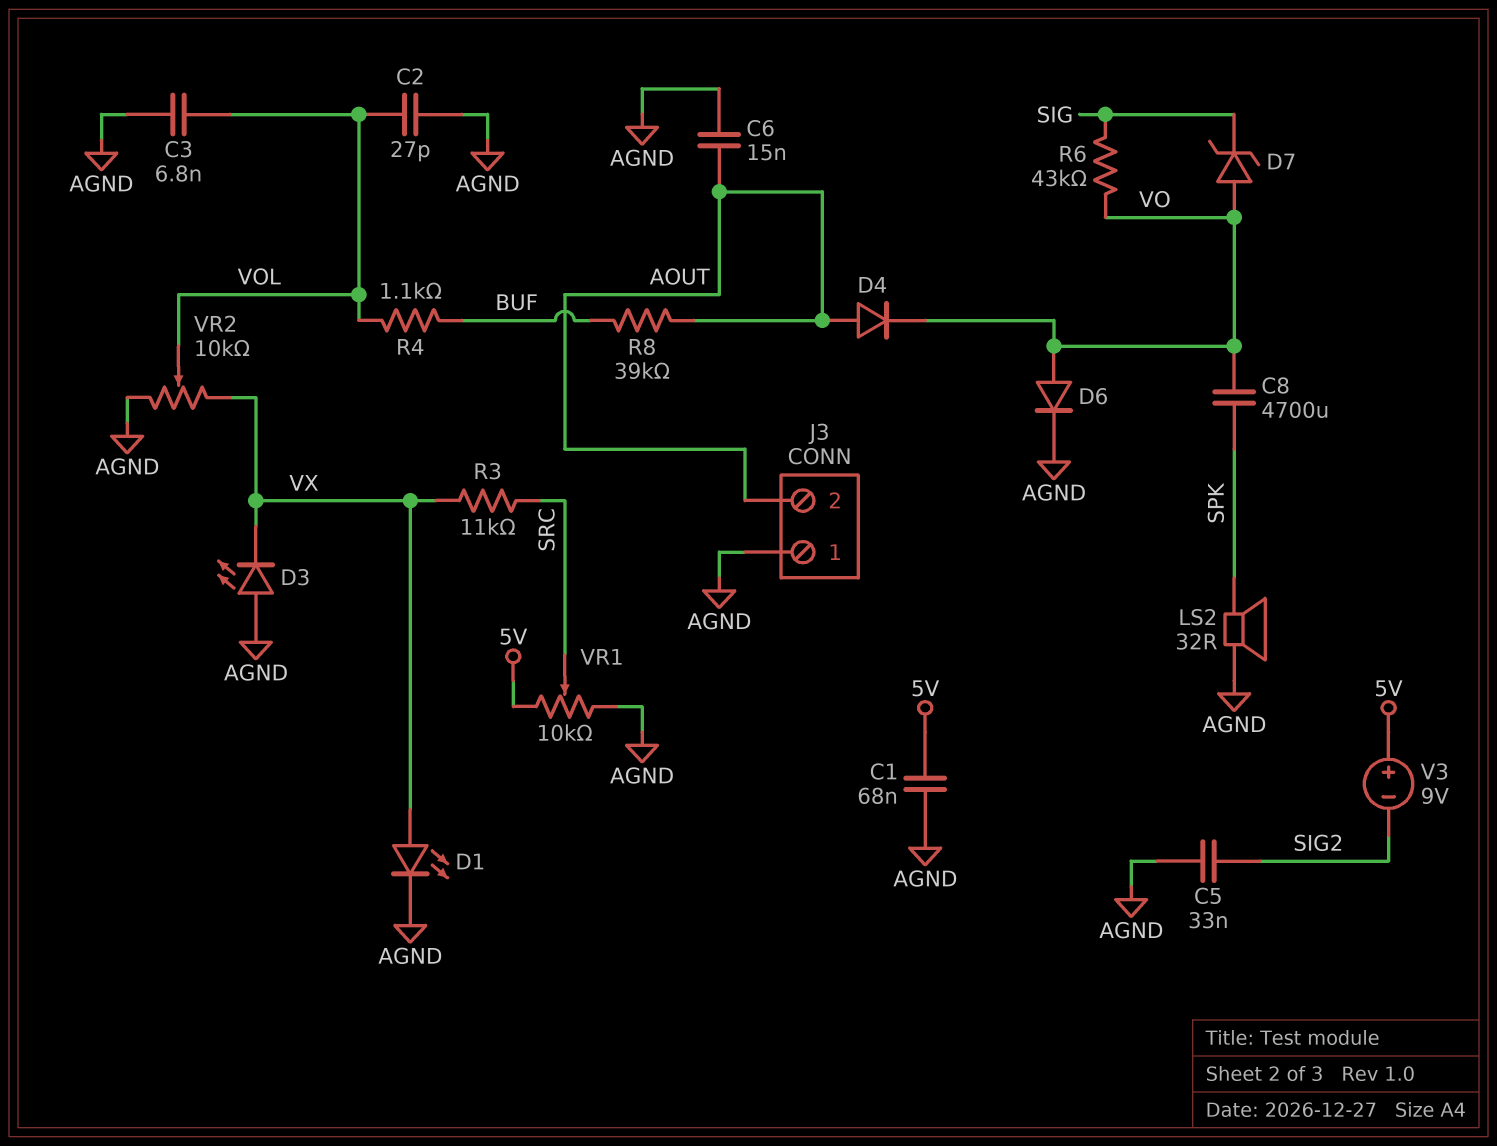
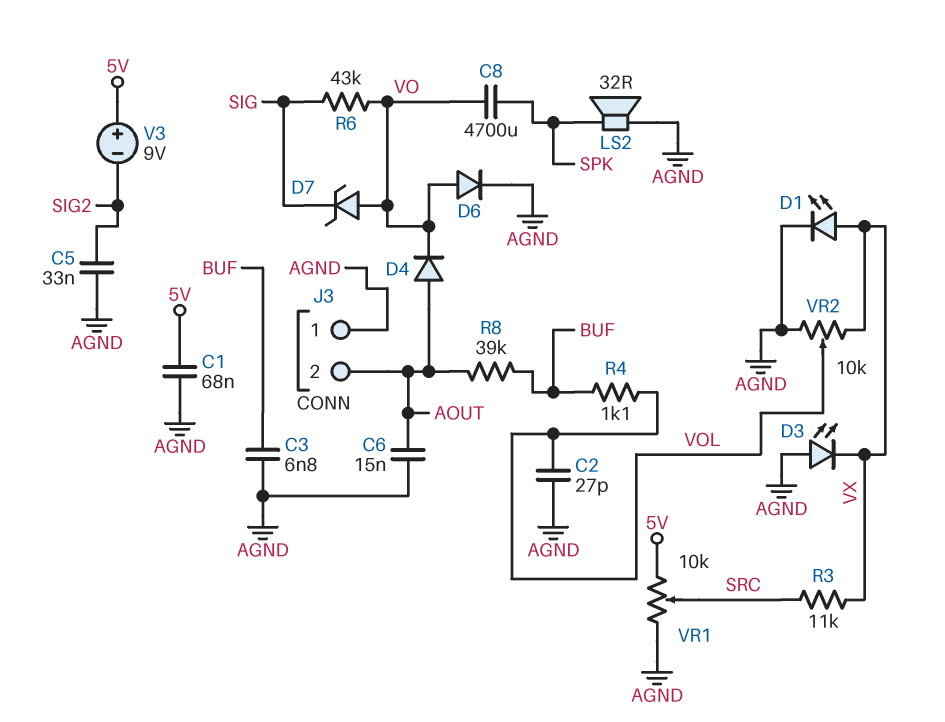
C3: 6.8nF (AGND, VOL) -> 6.8nF (AGND, BUF)

